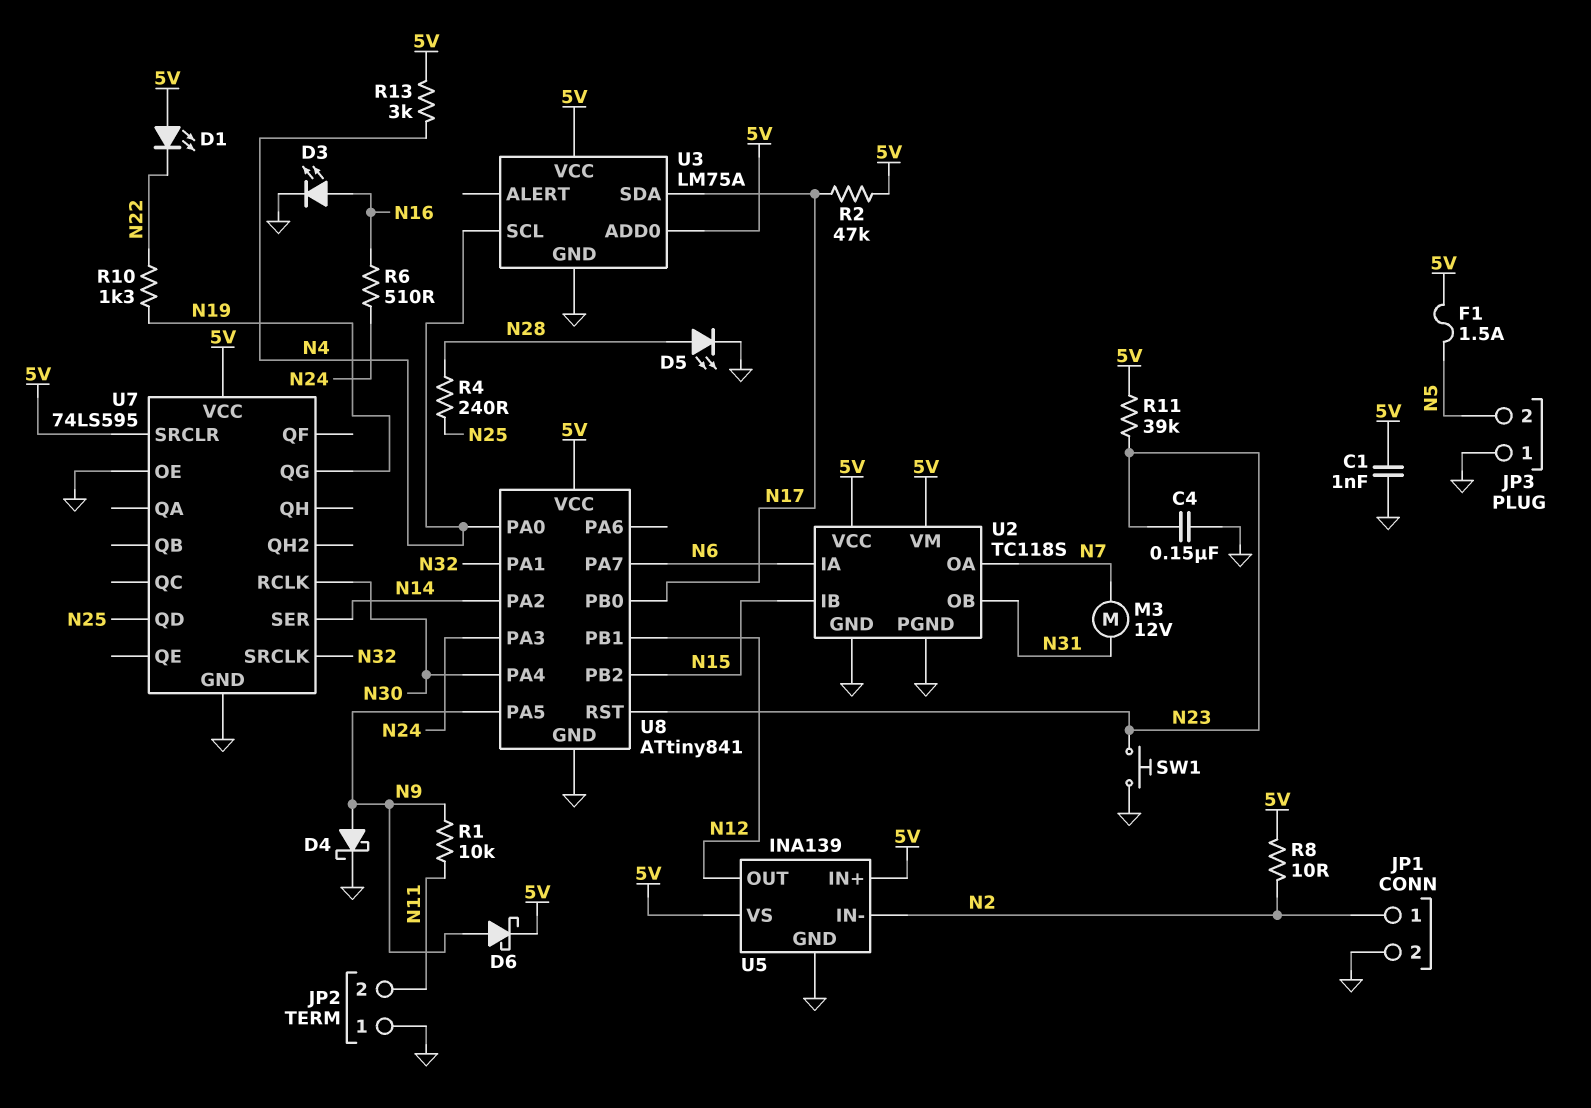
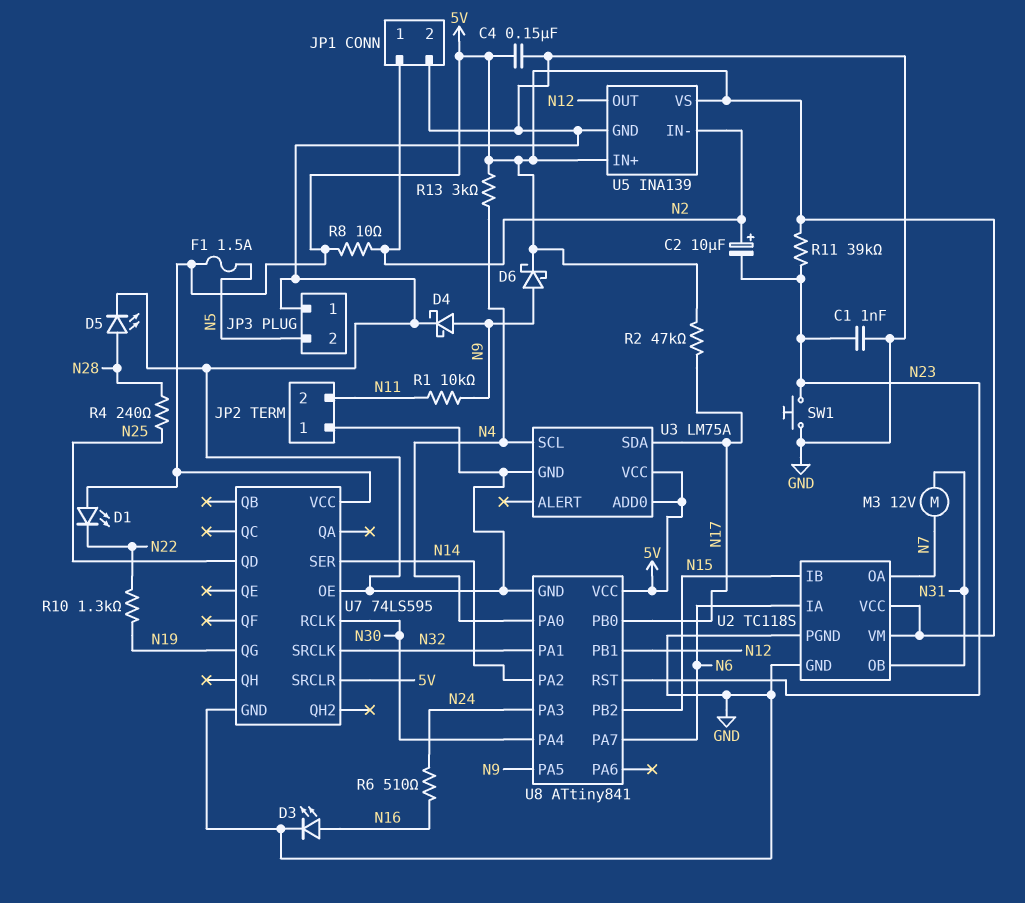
C1: 1nF (5V, GND) -> 1nF (GND, N23)
C2: none -> 10uF (plus N2, minus N23)
C4: 150nF (GND, N23) -> 150nF (5V, GND)

